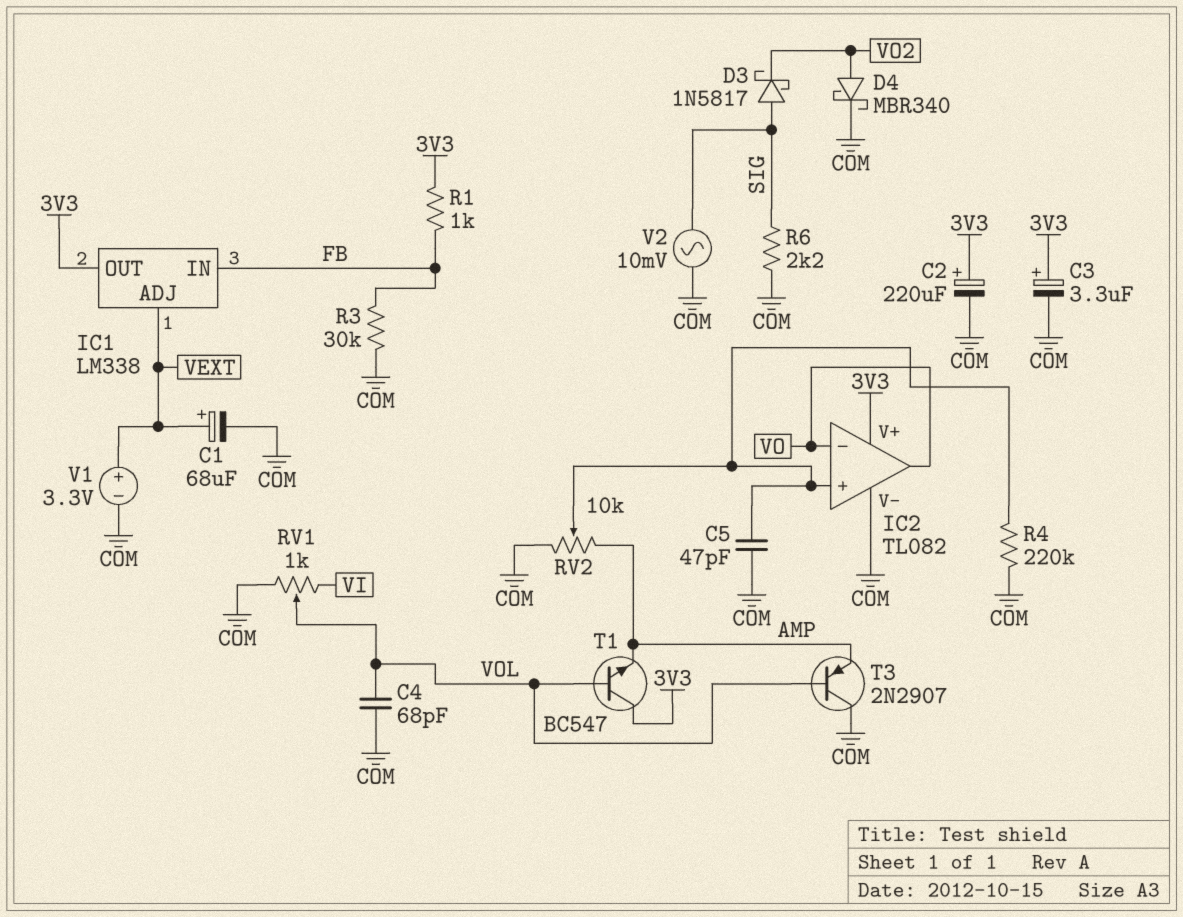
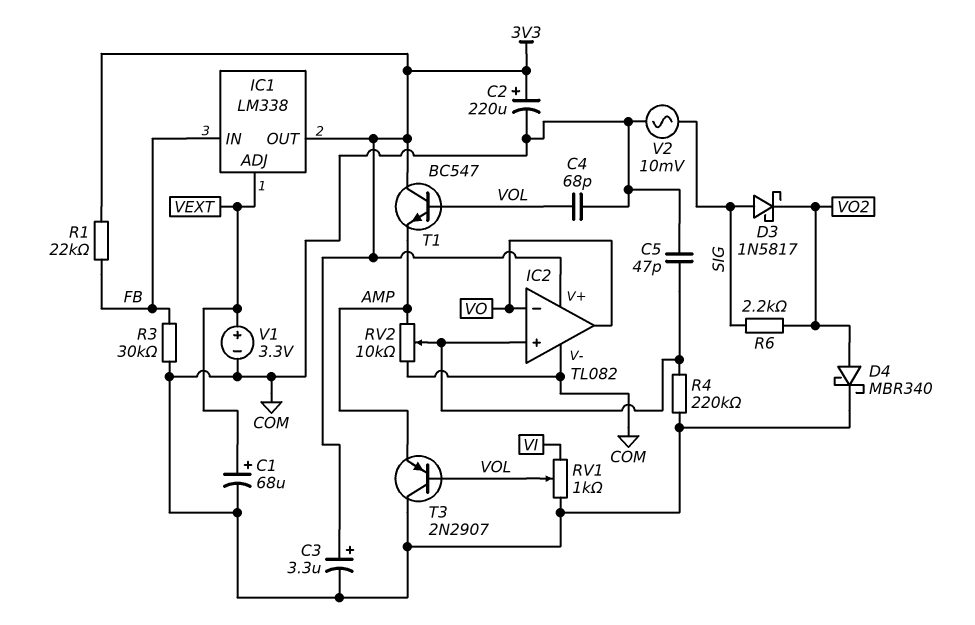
R1: 1k (3V3, FB) -> 22k (3V3, FB)
R6: 2.2k (COM, SIG) -> 2.2k (SIG, VO2)

